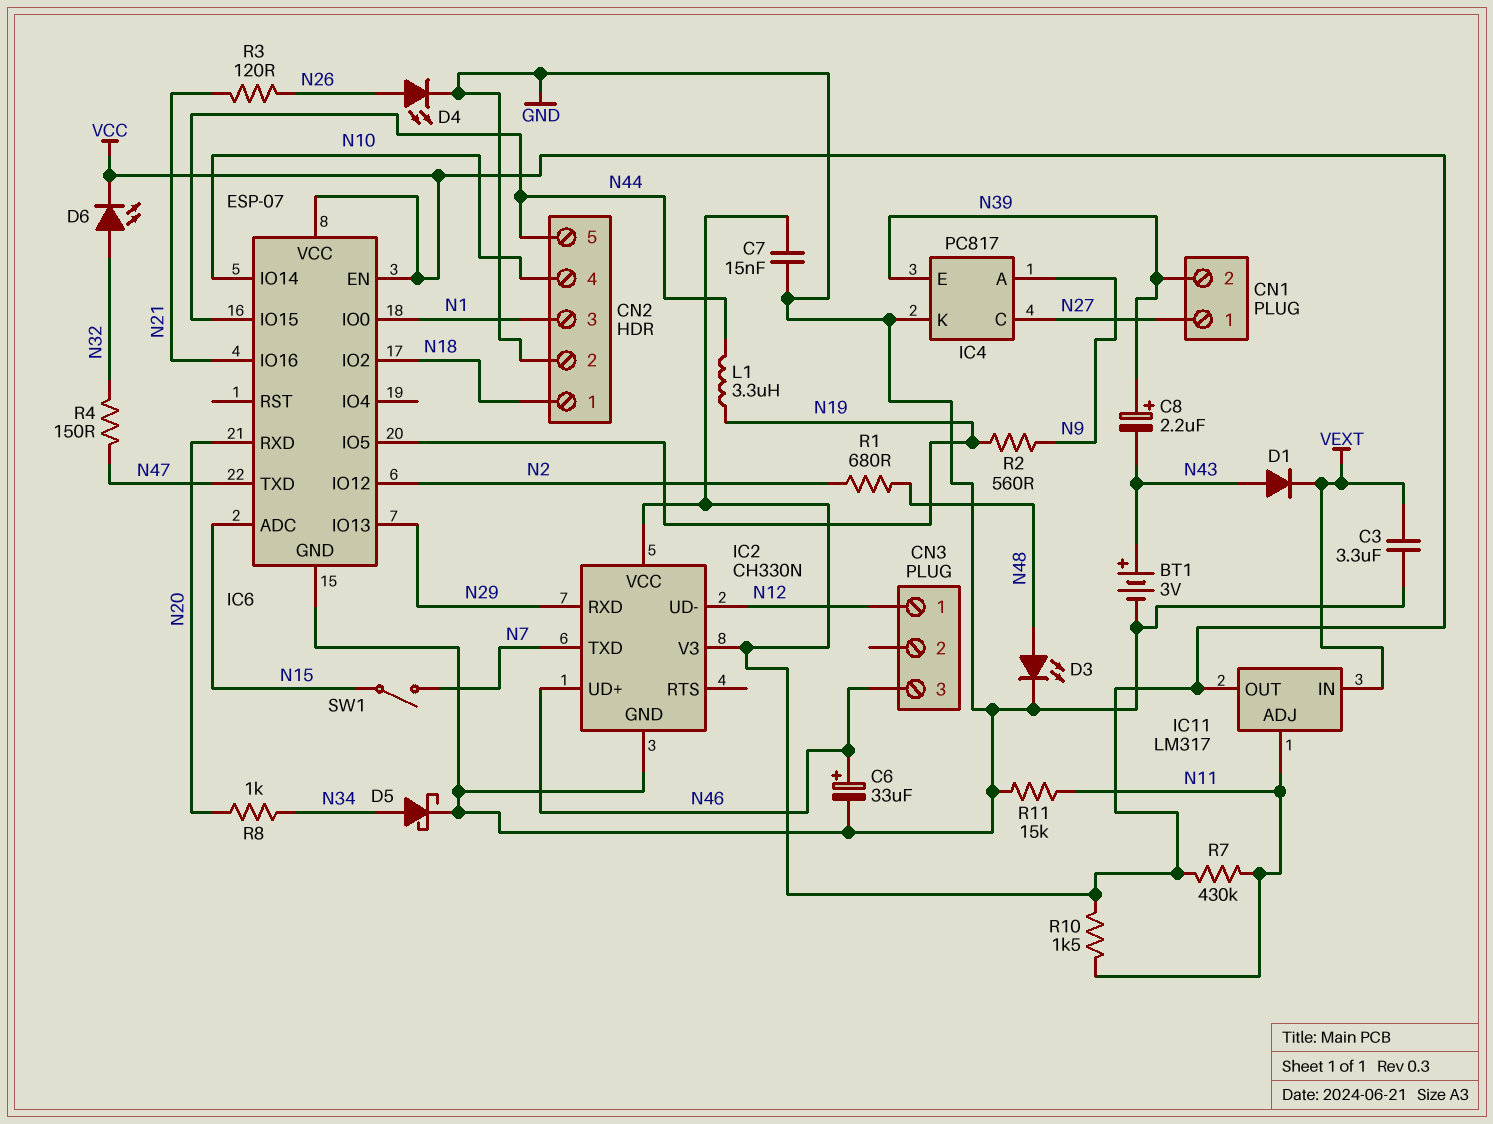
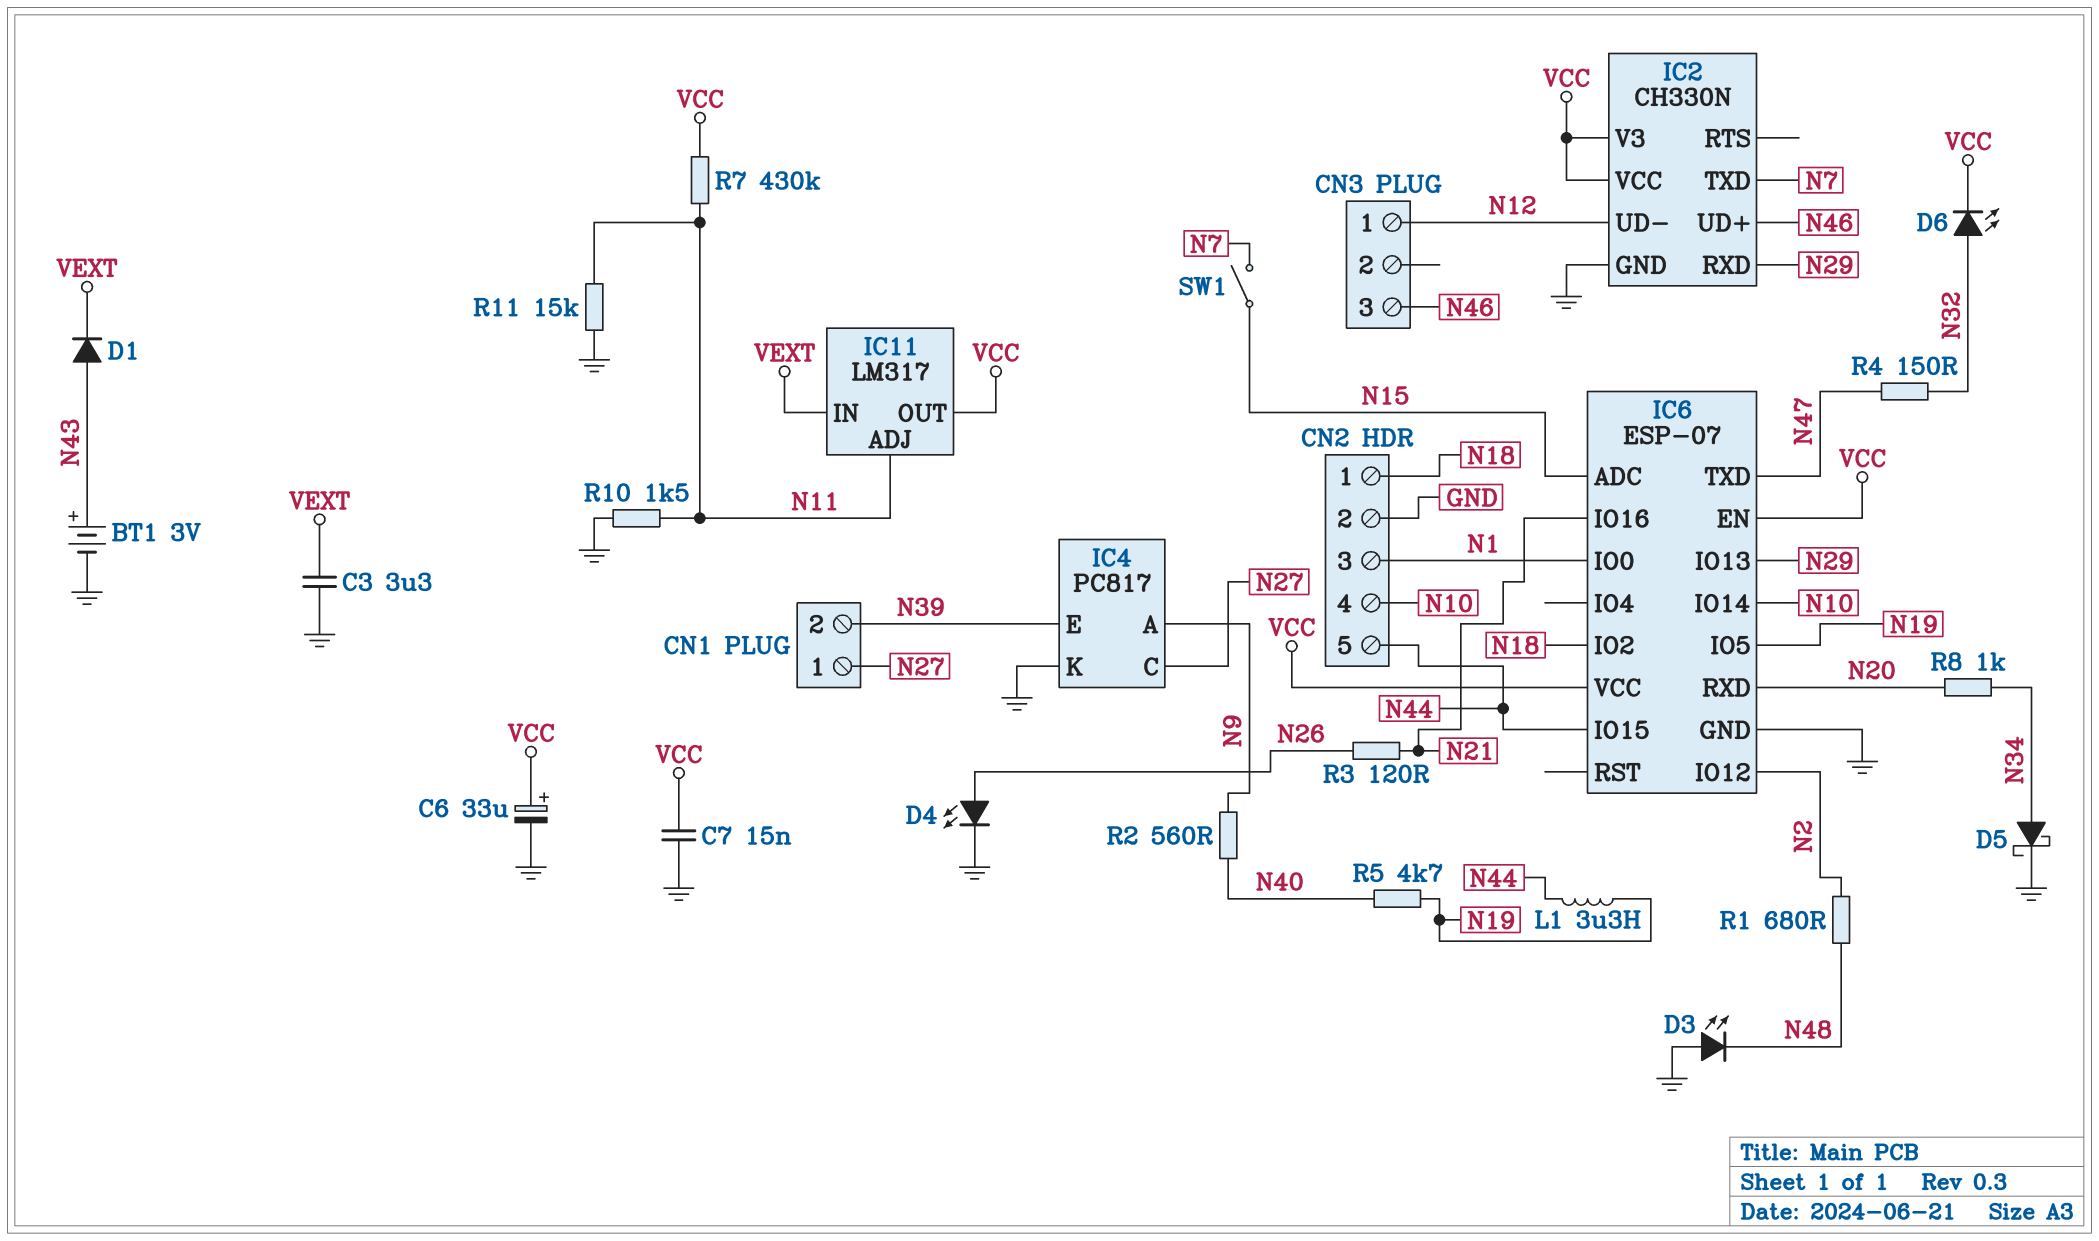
C6: 33uF (plus N46, minus GND) -> 33uF (plus VCC, minus GND)
C8: 2.2uF (plus N39, minus N43) -> none
D3: LED (A N48, K GND) -> LED (A GND, K N48)
R2: 560 (N9, N19) -> 560 (N9, N40)
R5: none -> 4.7k (N19, N40)
R10: 1.5k (N11, VCC) -> 1.5k (GND, N11)

